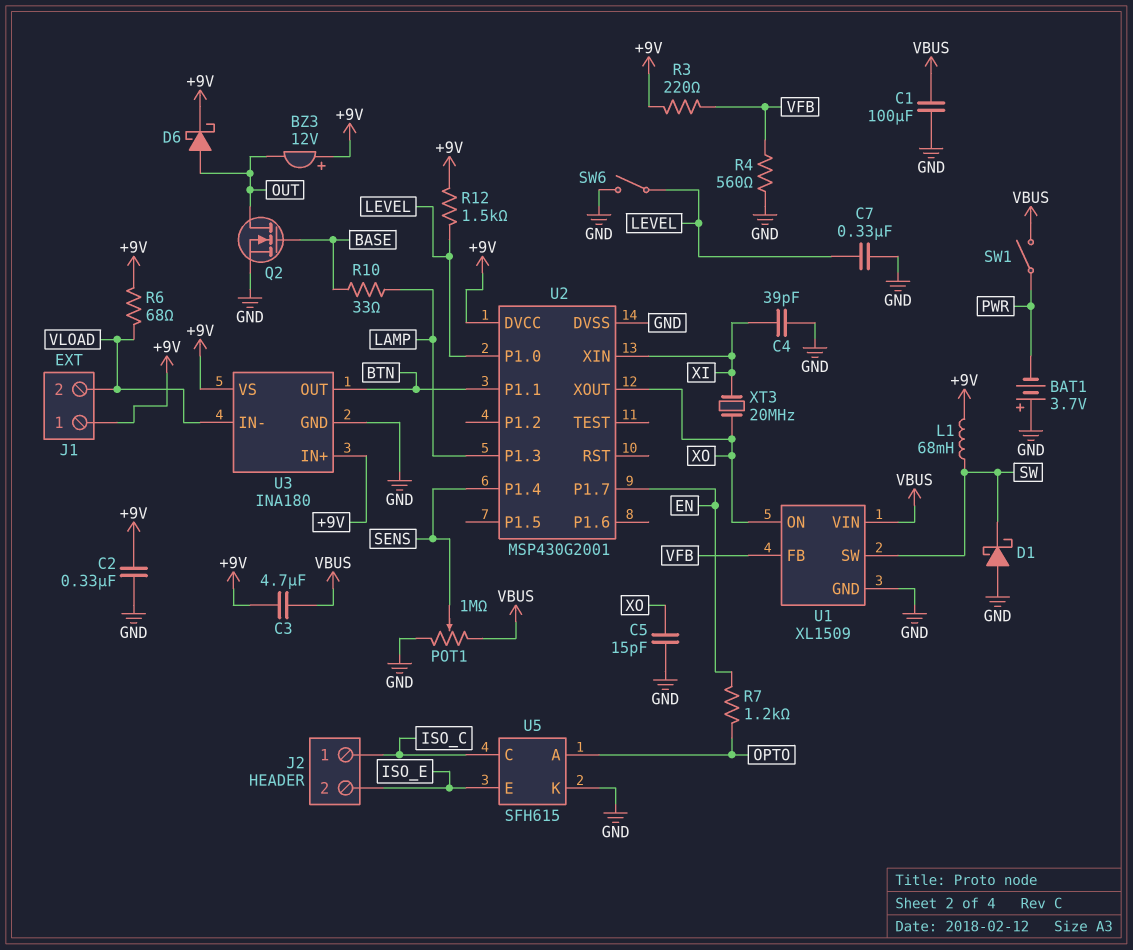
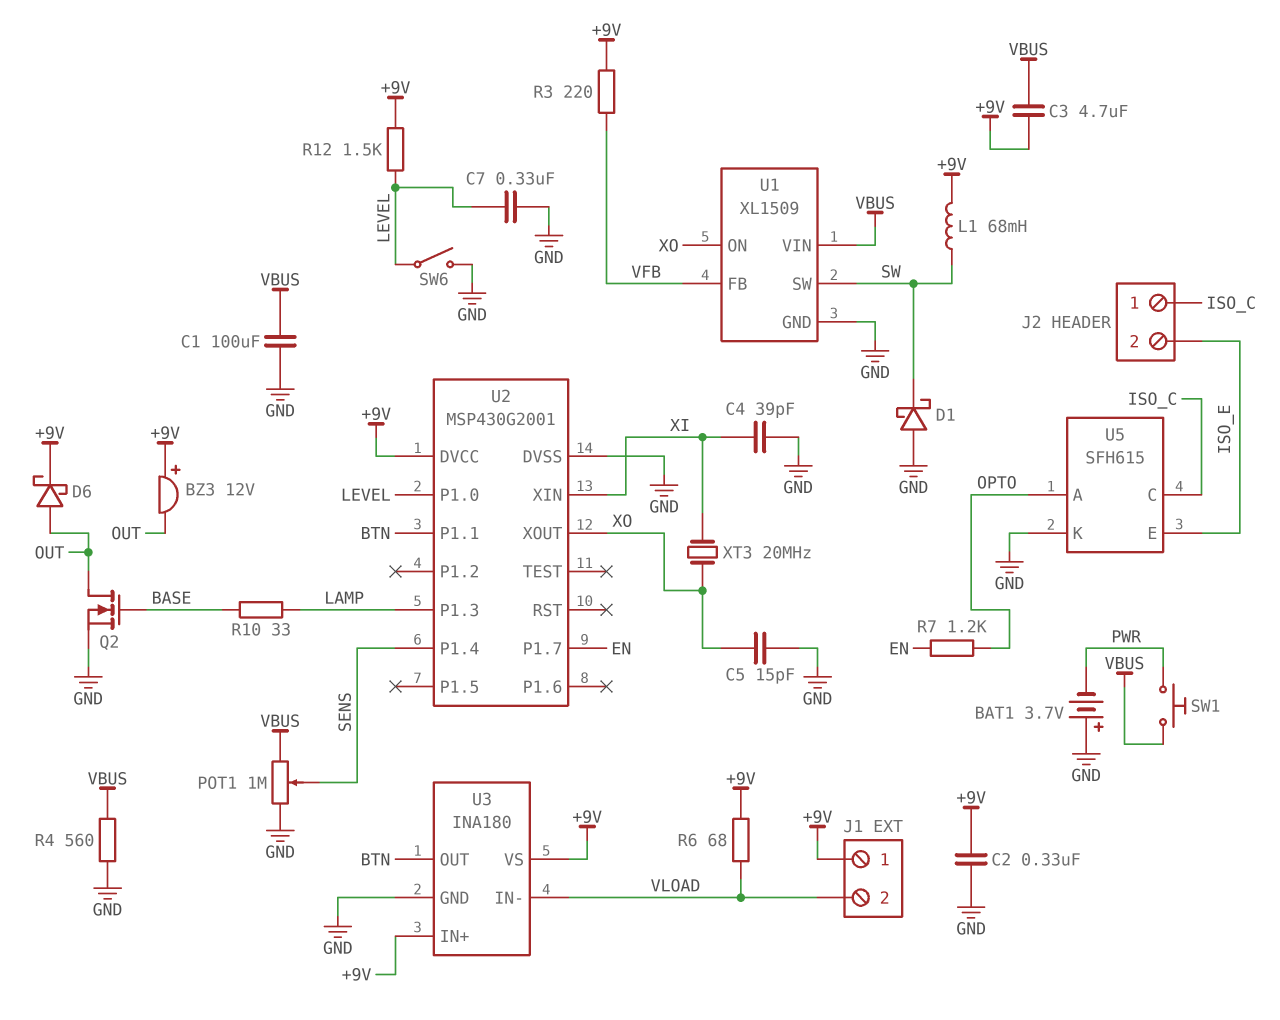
R4: 560 (GND, VFB) -> 560 (GND, VBUS)
SW1: switch (PWR, VBUS) -> button (PWR, VBUS)

